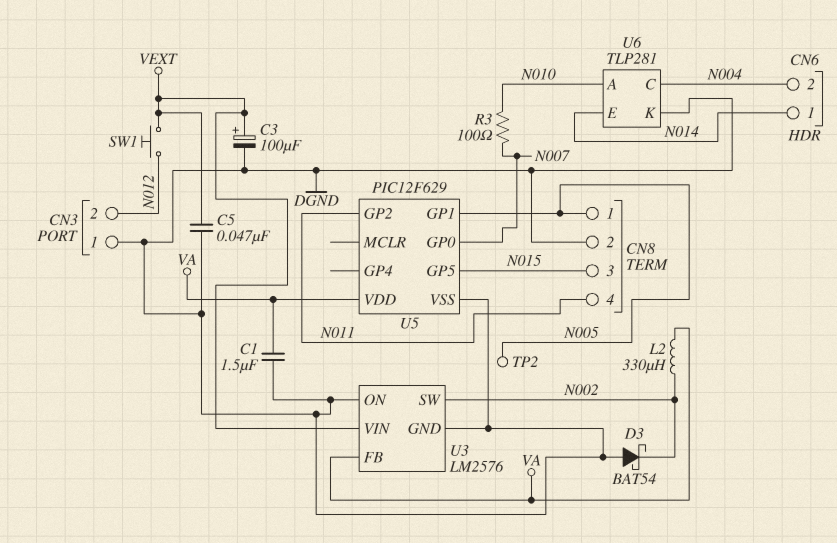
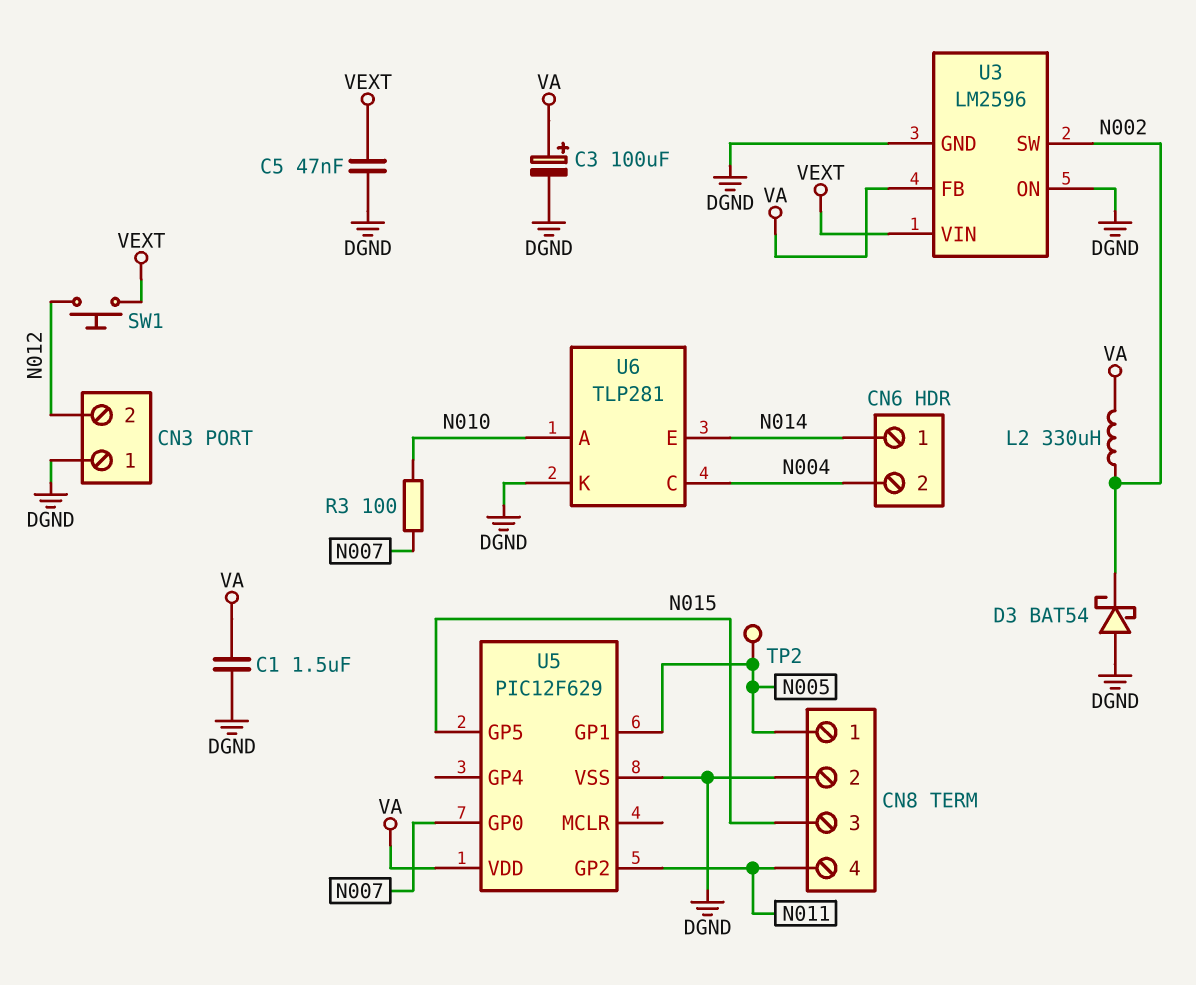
C3: 100uF (plus VEXT, minus DGND) -> 100uF (plus VA, minus DGND)
U3: LM2576 -> LM2596

